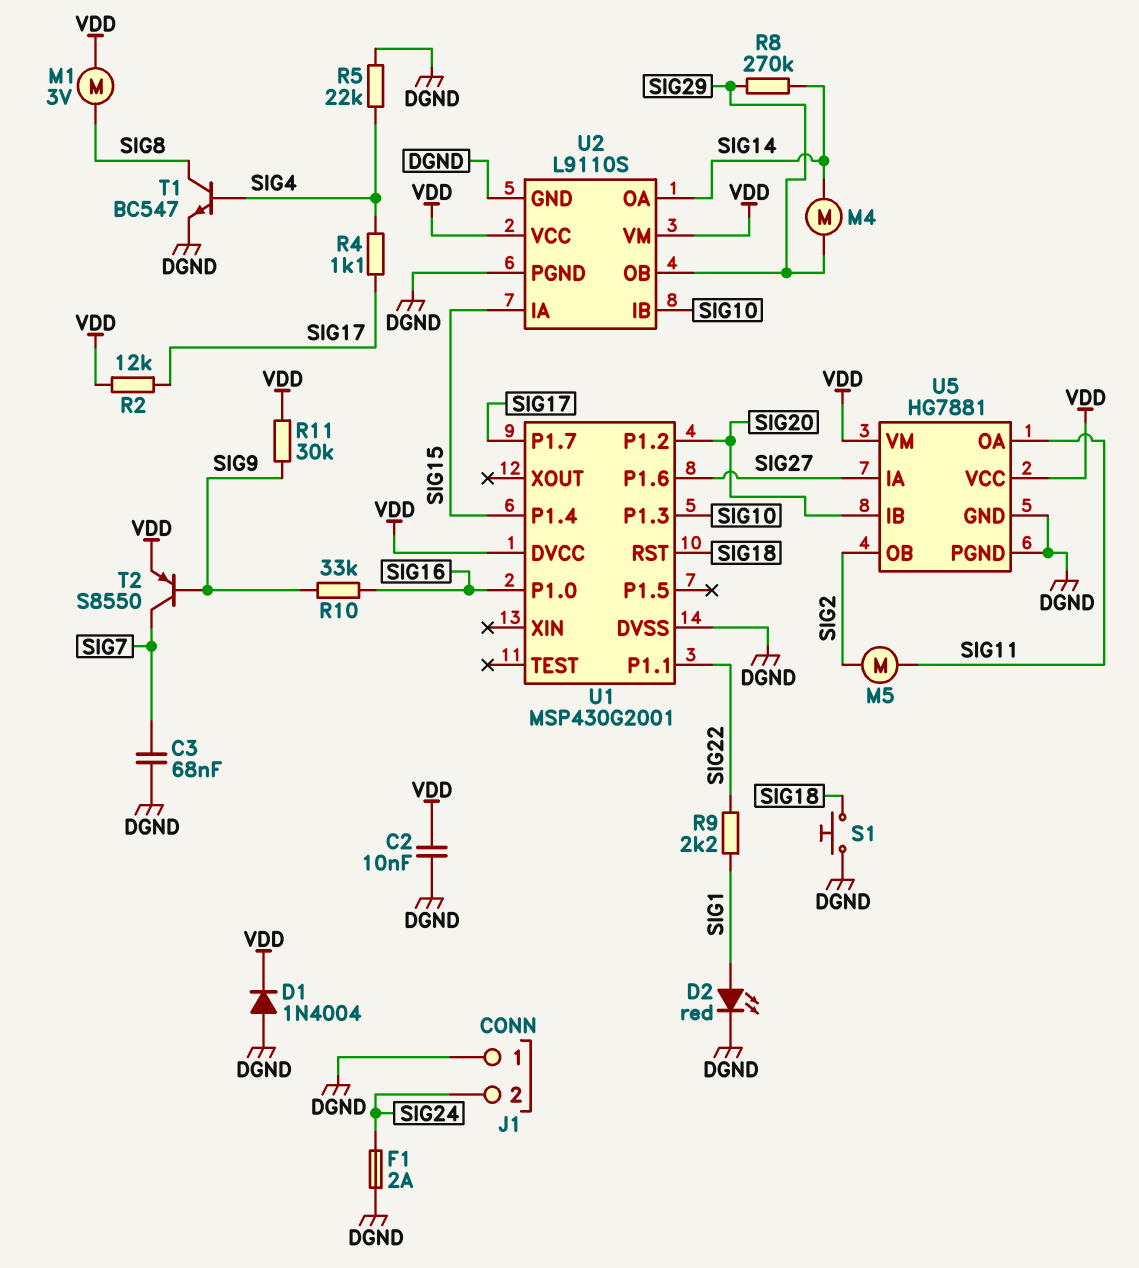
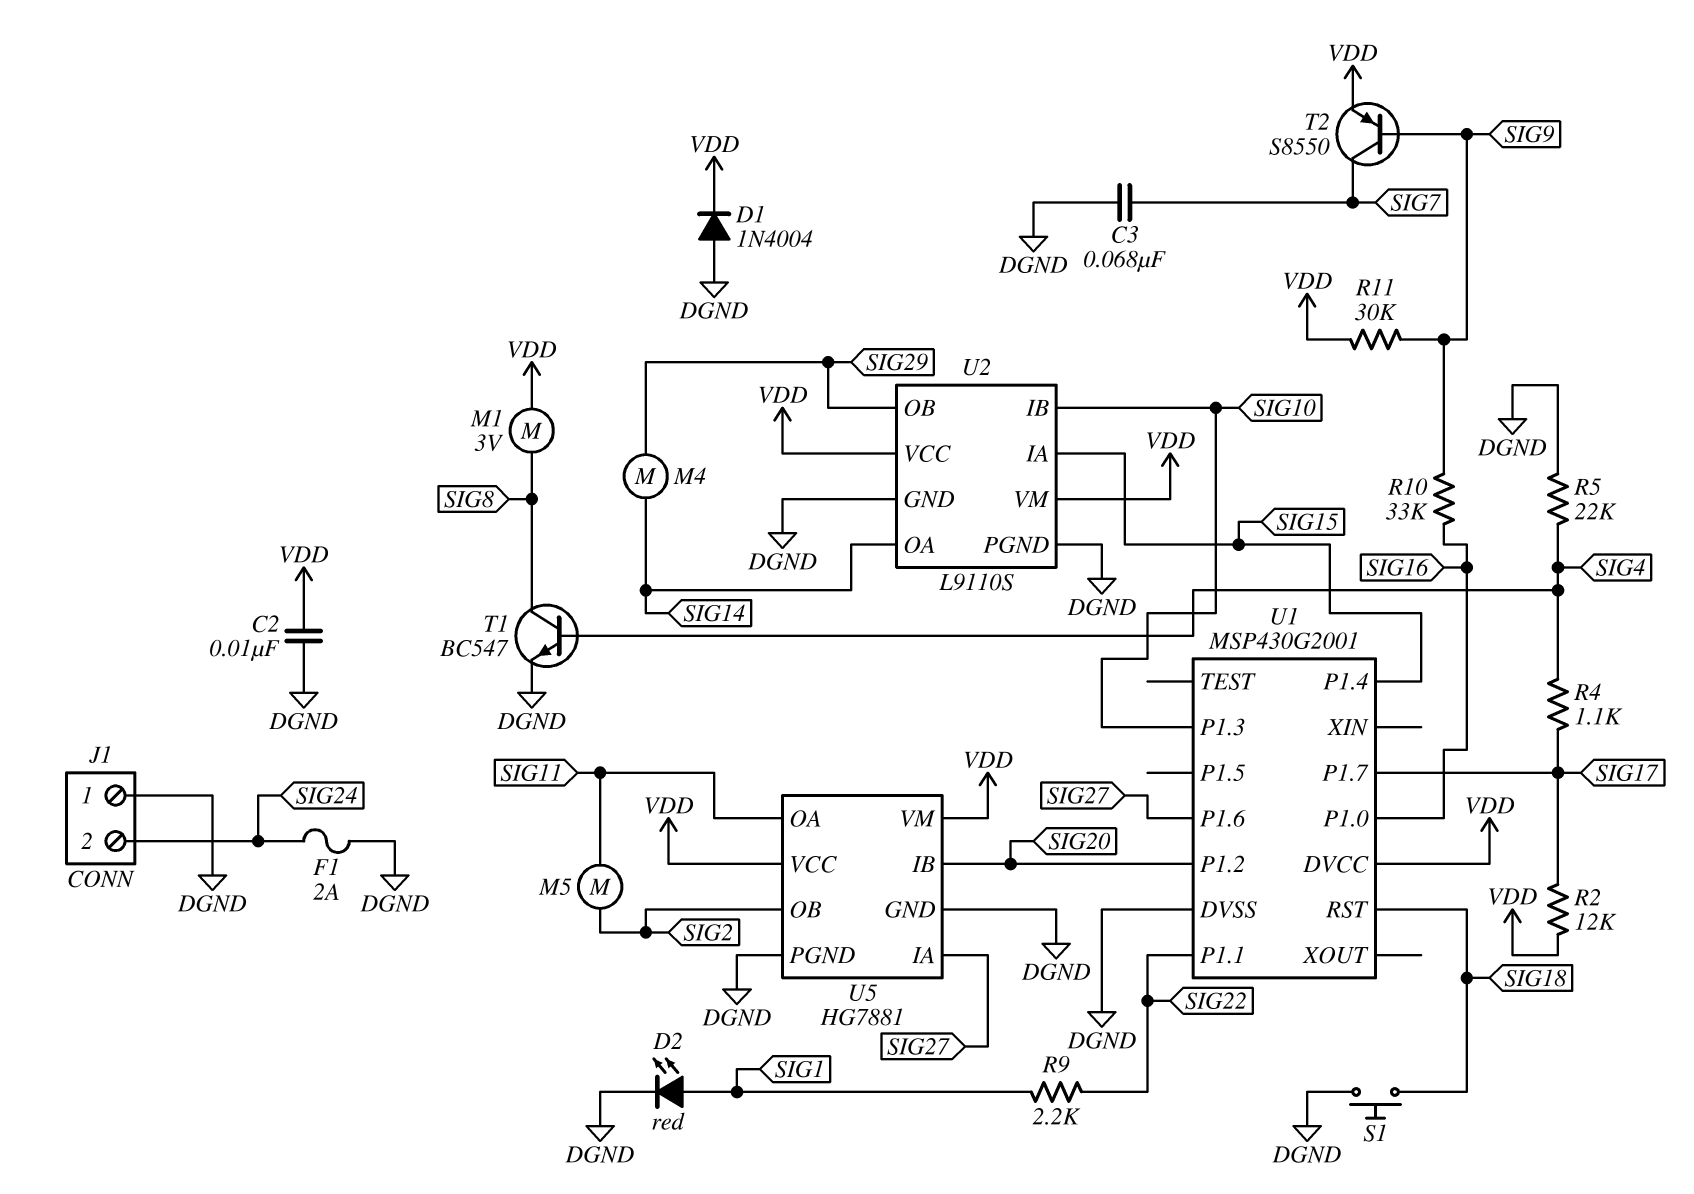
R8: 270k (SIG14, SIG29) -> none

